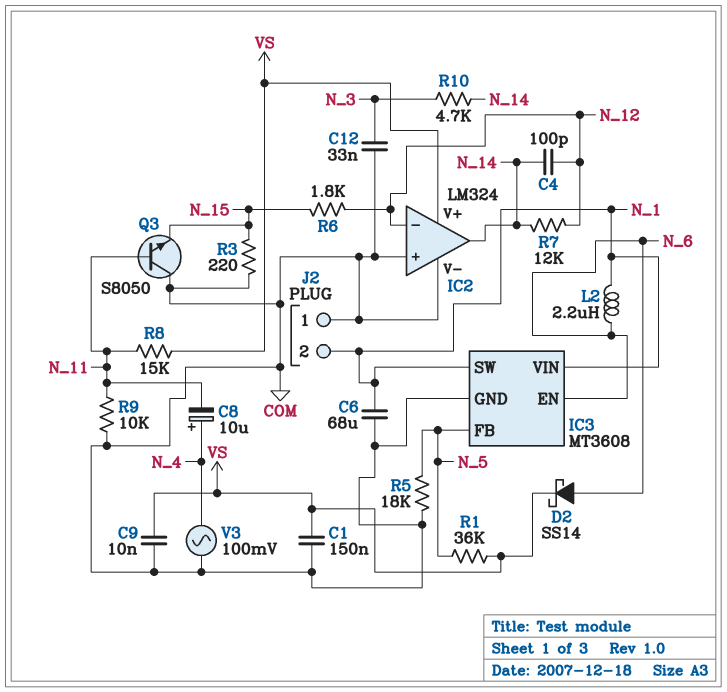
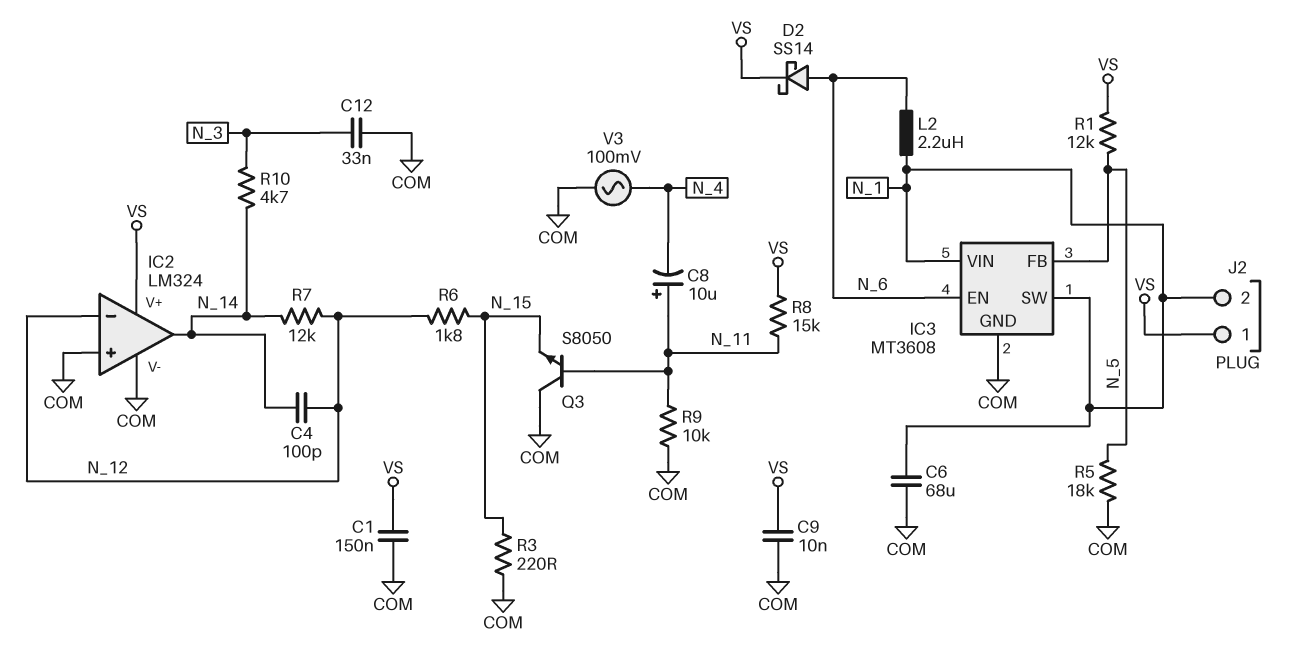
C8: 10uF (plus N_4, minus N_11) -> 10uF (plus N_11, minus N_4)
J2 pin 1: COM -> VS
R1: 36k (N_5, VS) -> 12k (N_5, VS)

